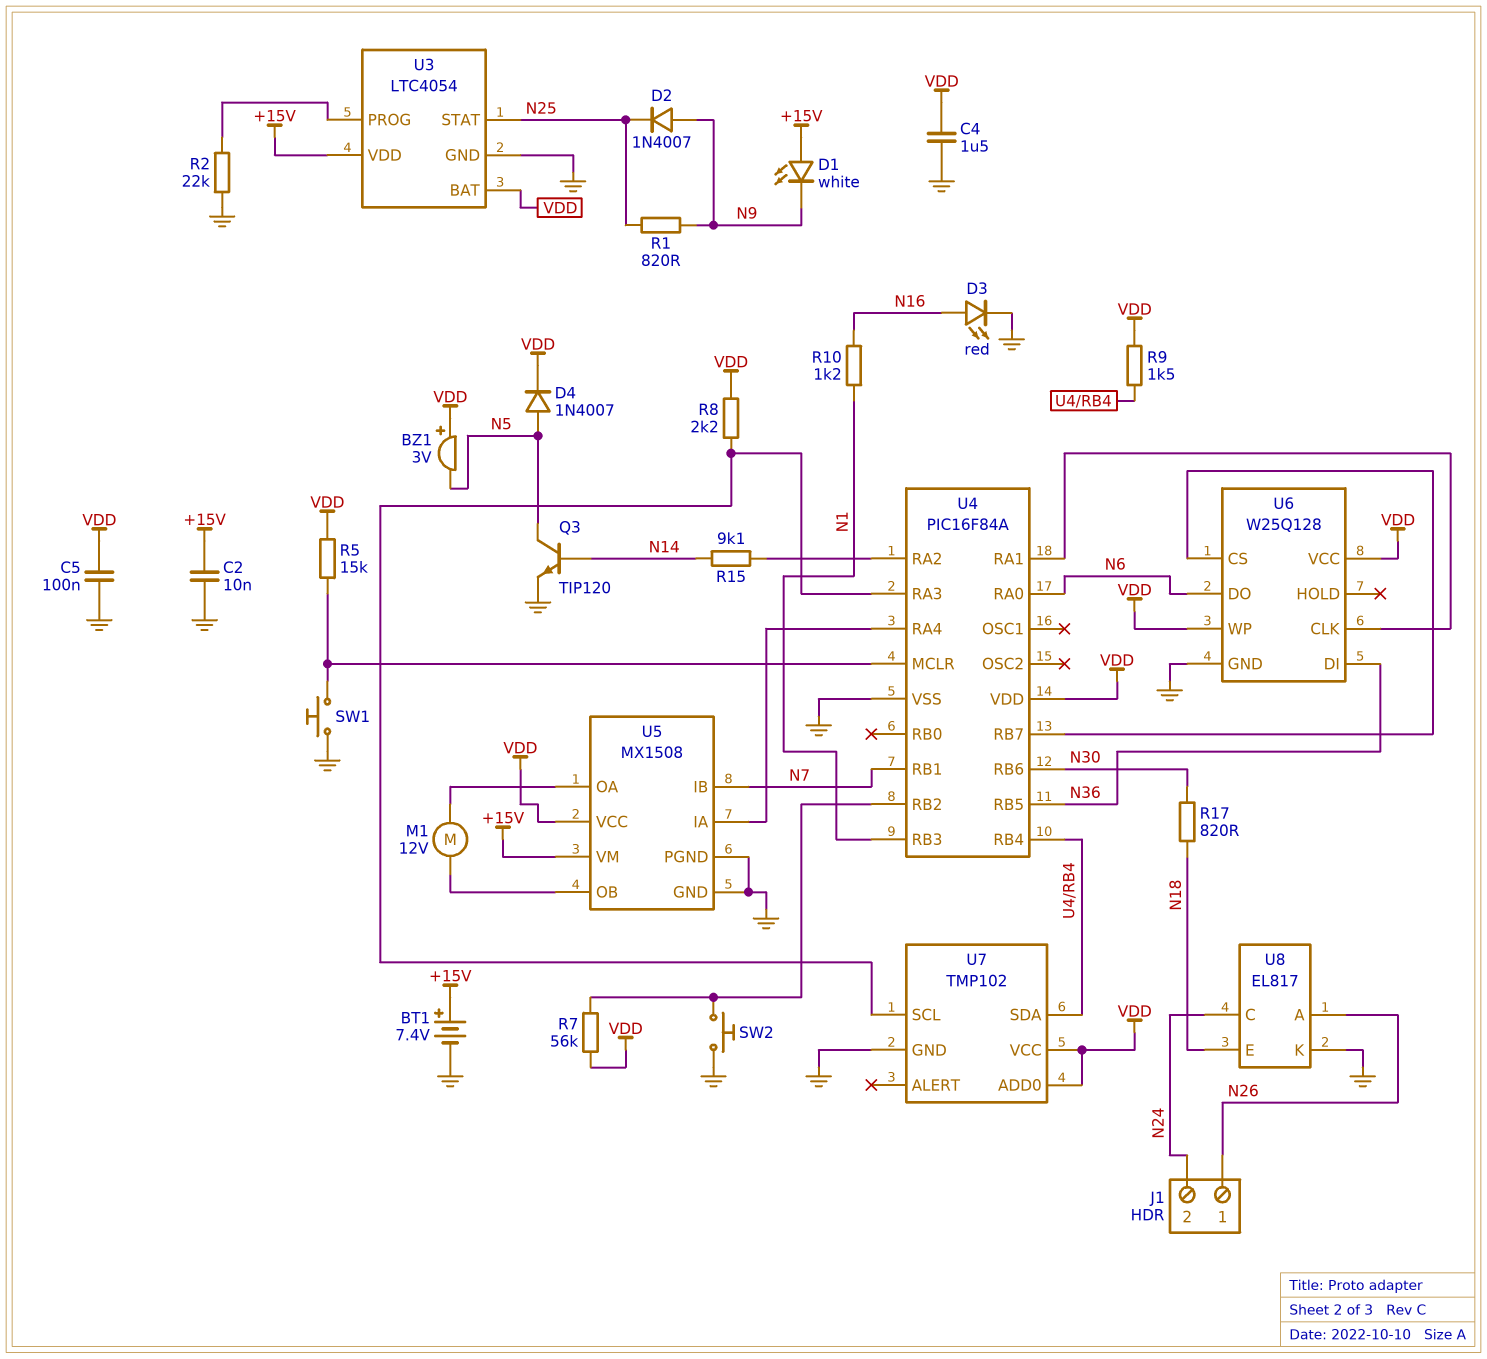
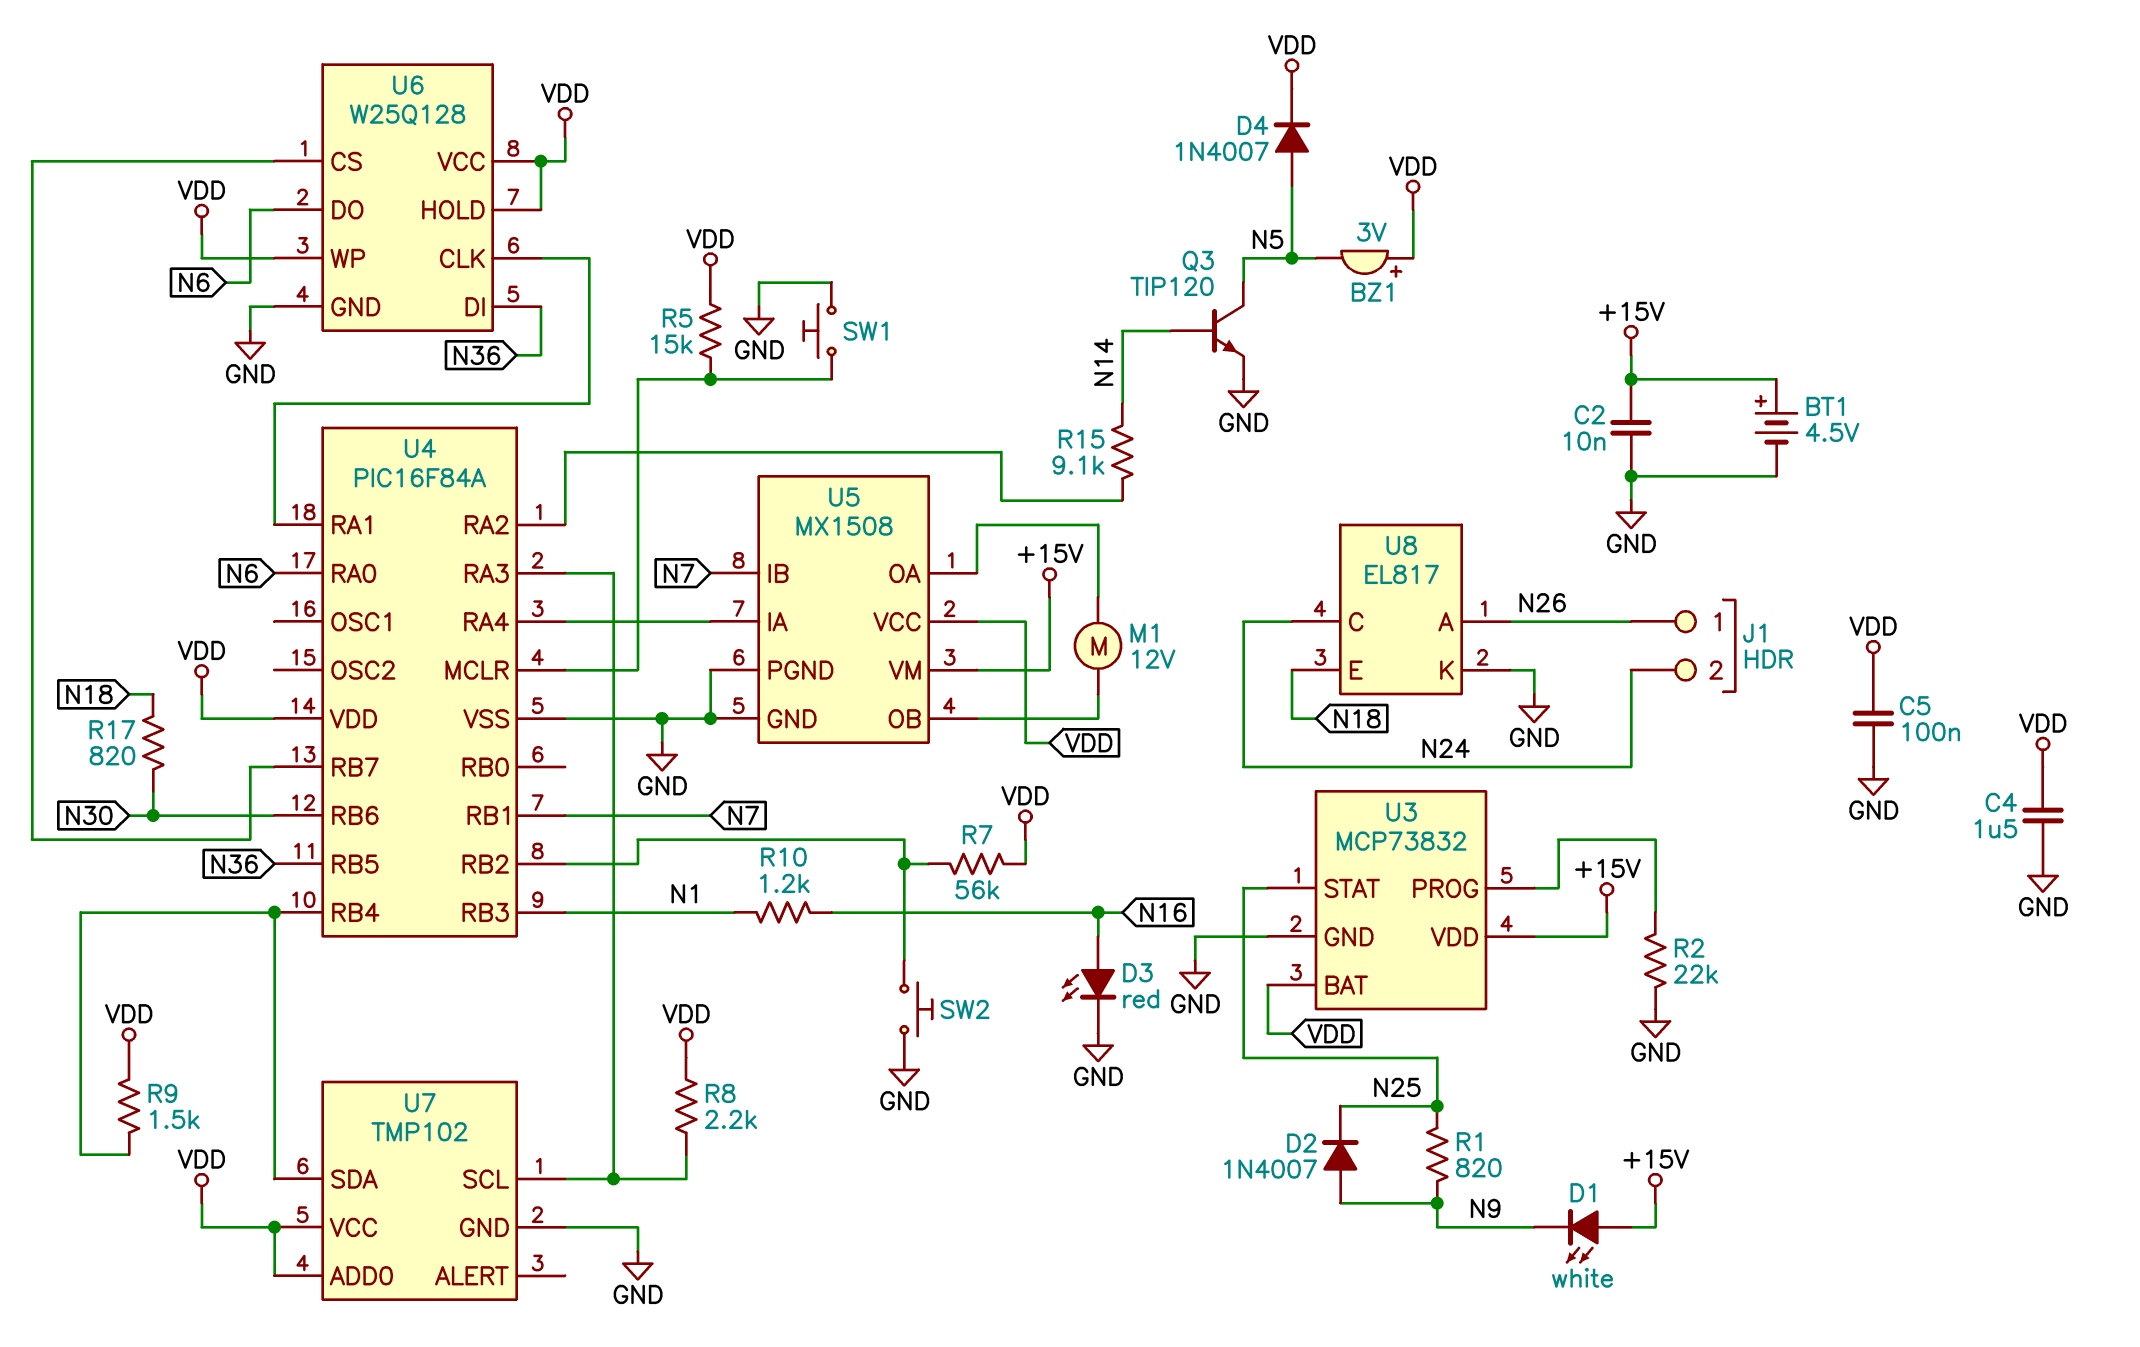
BT1: 7.4V (plus +15V, minus GND) -> 4.5V (plus +15V, minus GND)
U3: LTC4054 -> MCP73832
U6 pin HOLD: none -> VDD

